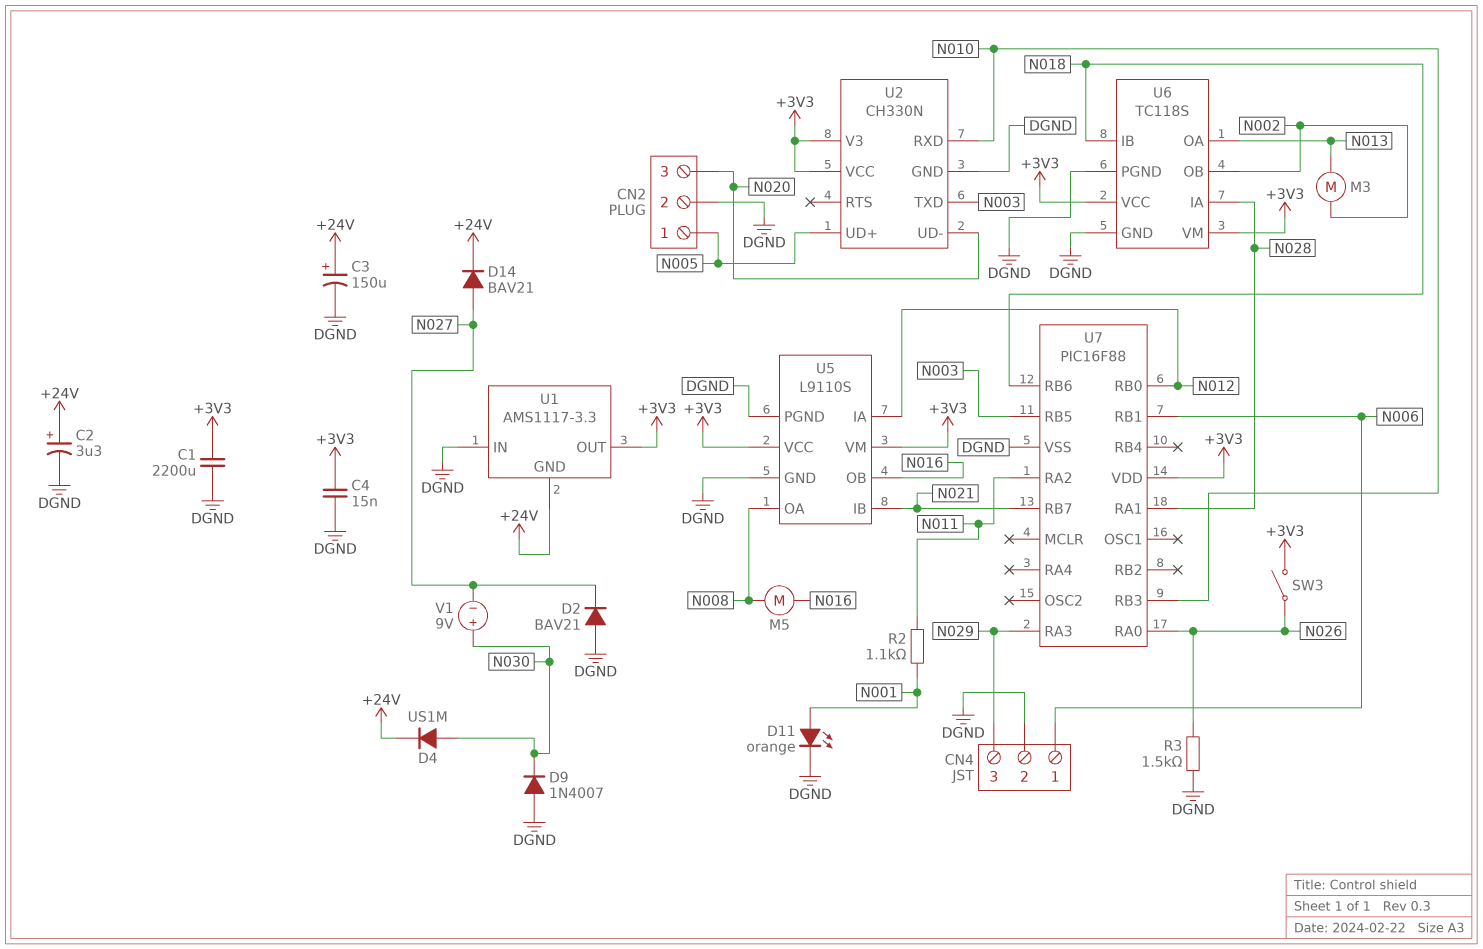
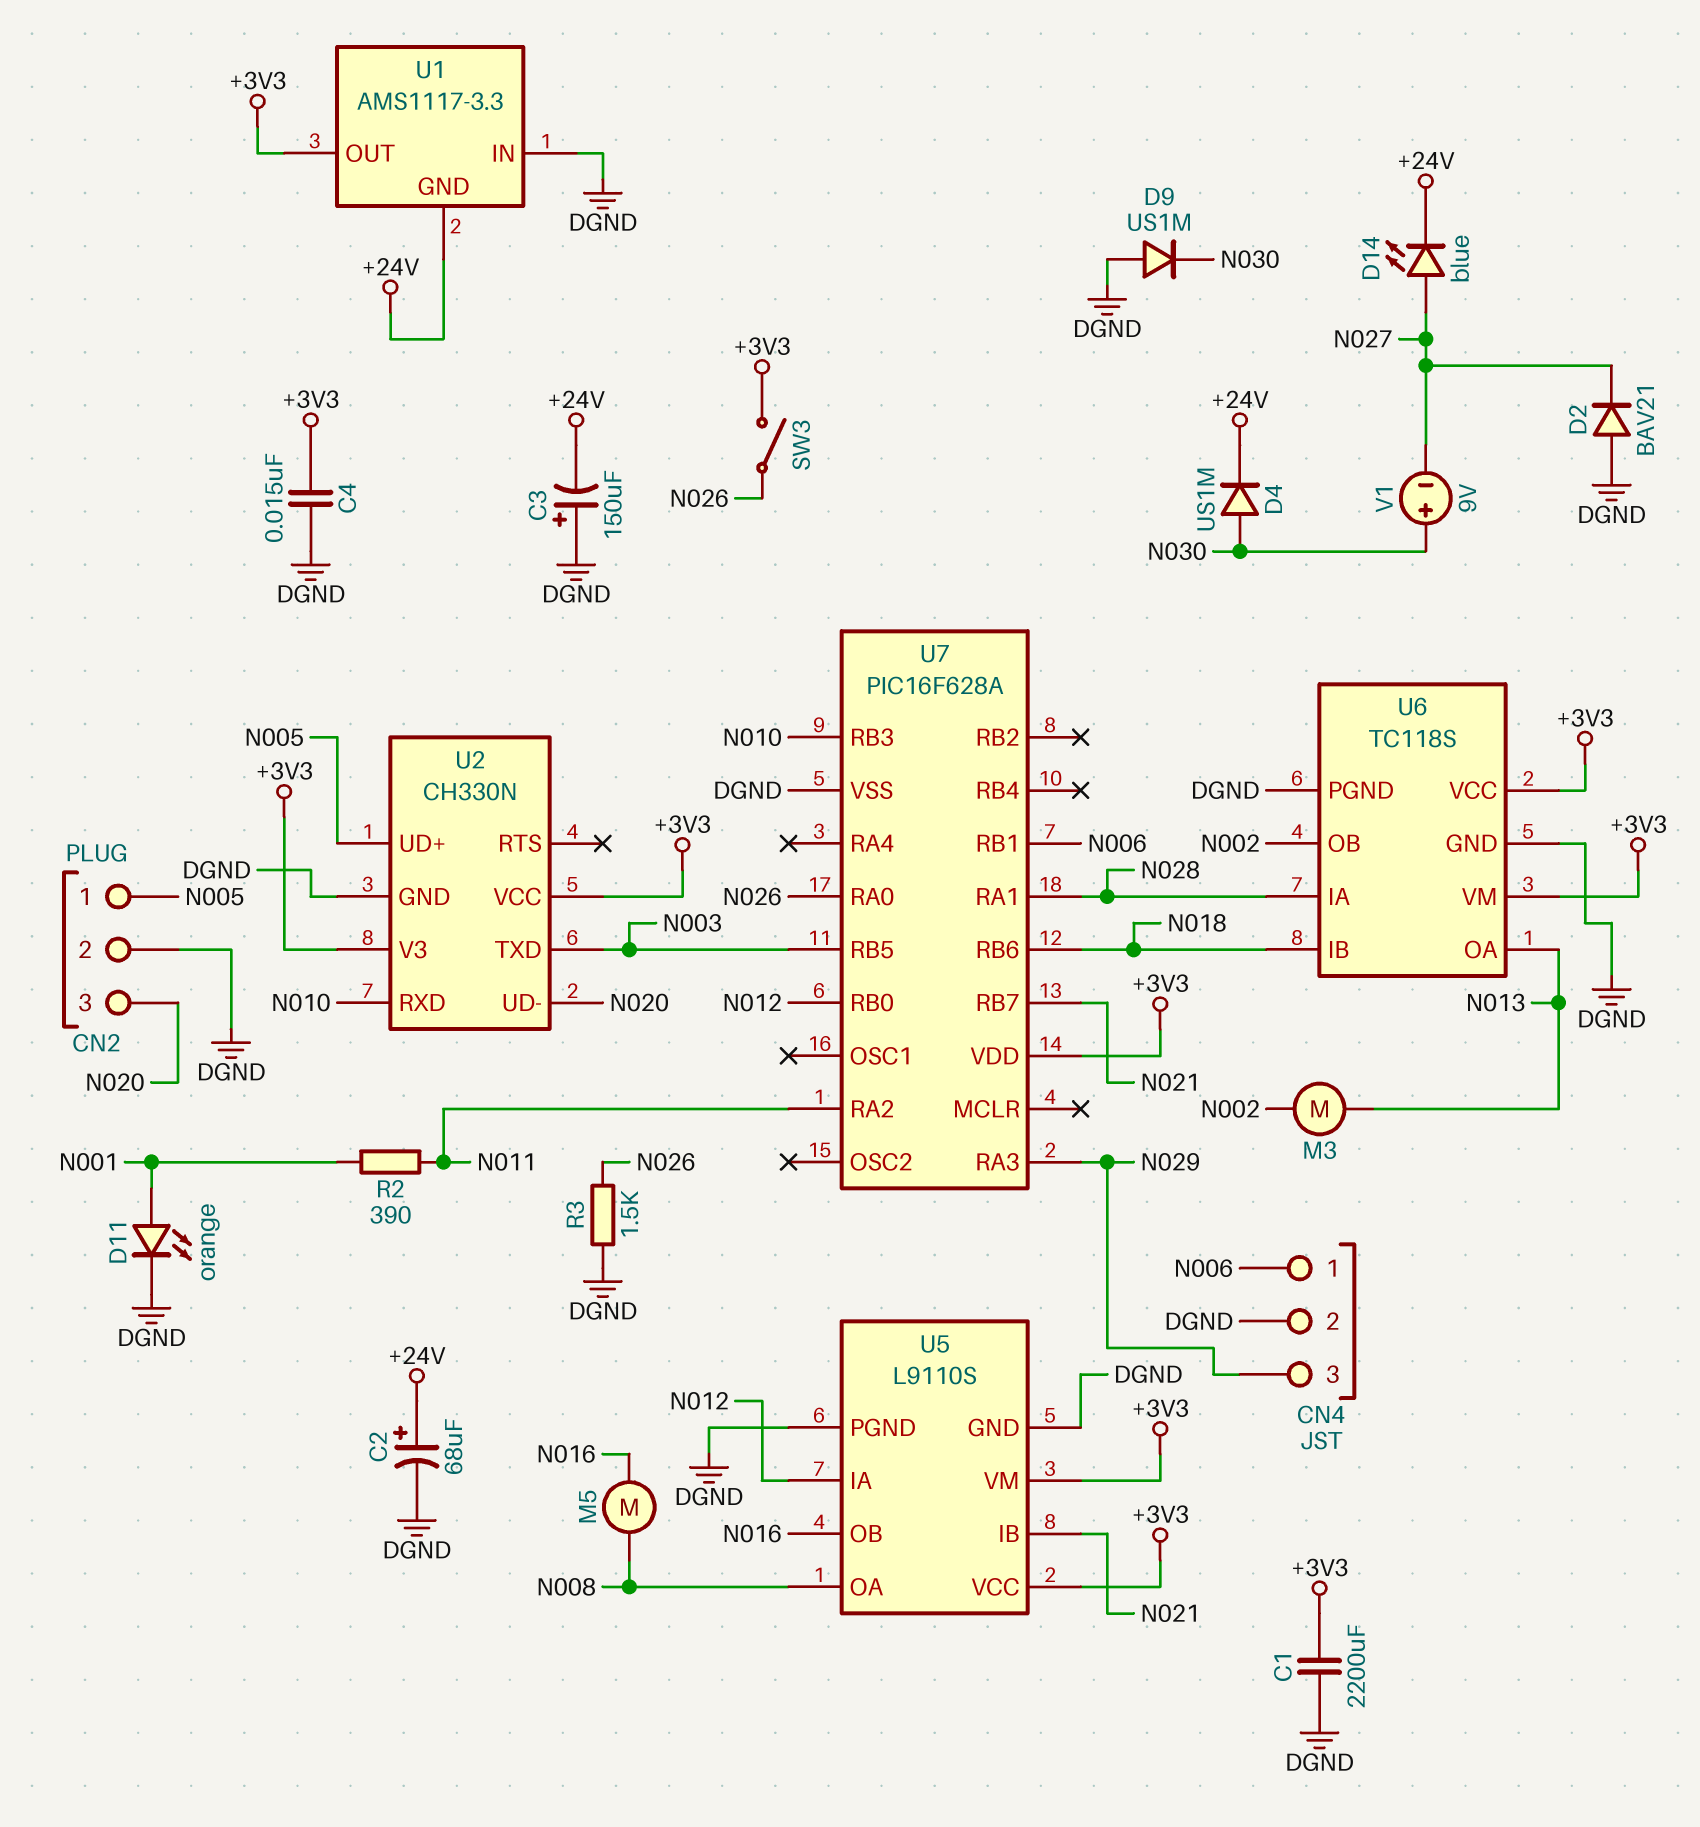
C2: 3.3uF (plus +24V, minus DGND) -> 68uF (plus +24V, minus DGND)
C3: 150uF (plus +24V, minus DGND) -> 150uF (plus DGND, minus +24V)
D9: diode 1N4007 (A DGND, K N030) -> diode US1M (A DGND, K N030)
D14: diode BAV21 (A N027, K +24V) -> LED blue (A N027, K +24V)
R2: 1.1k (N001, N011) -> 390 (N001, N011)
U7: PIC16F88 -> PIC16F628A

